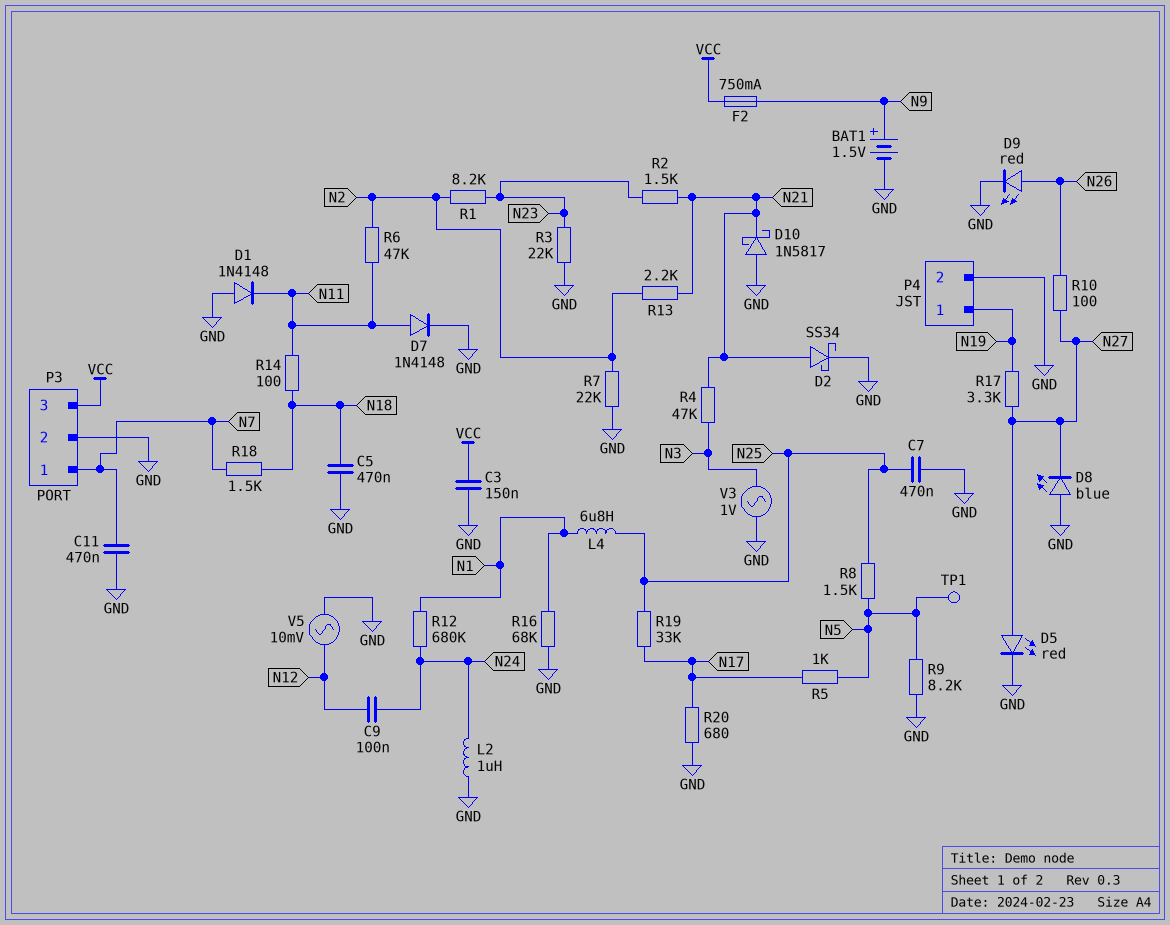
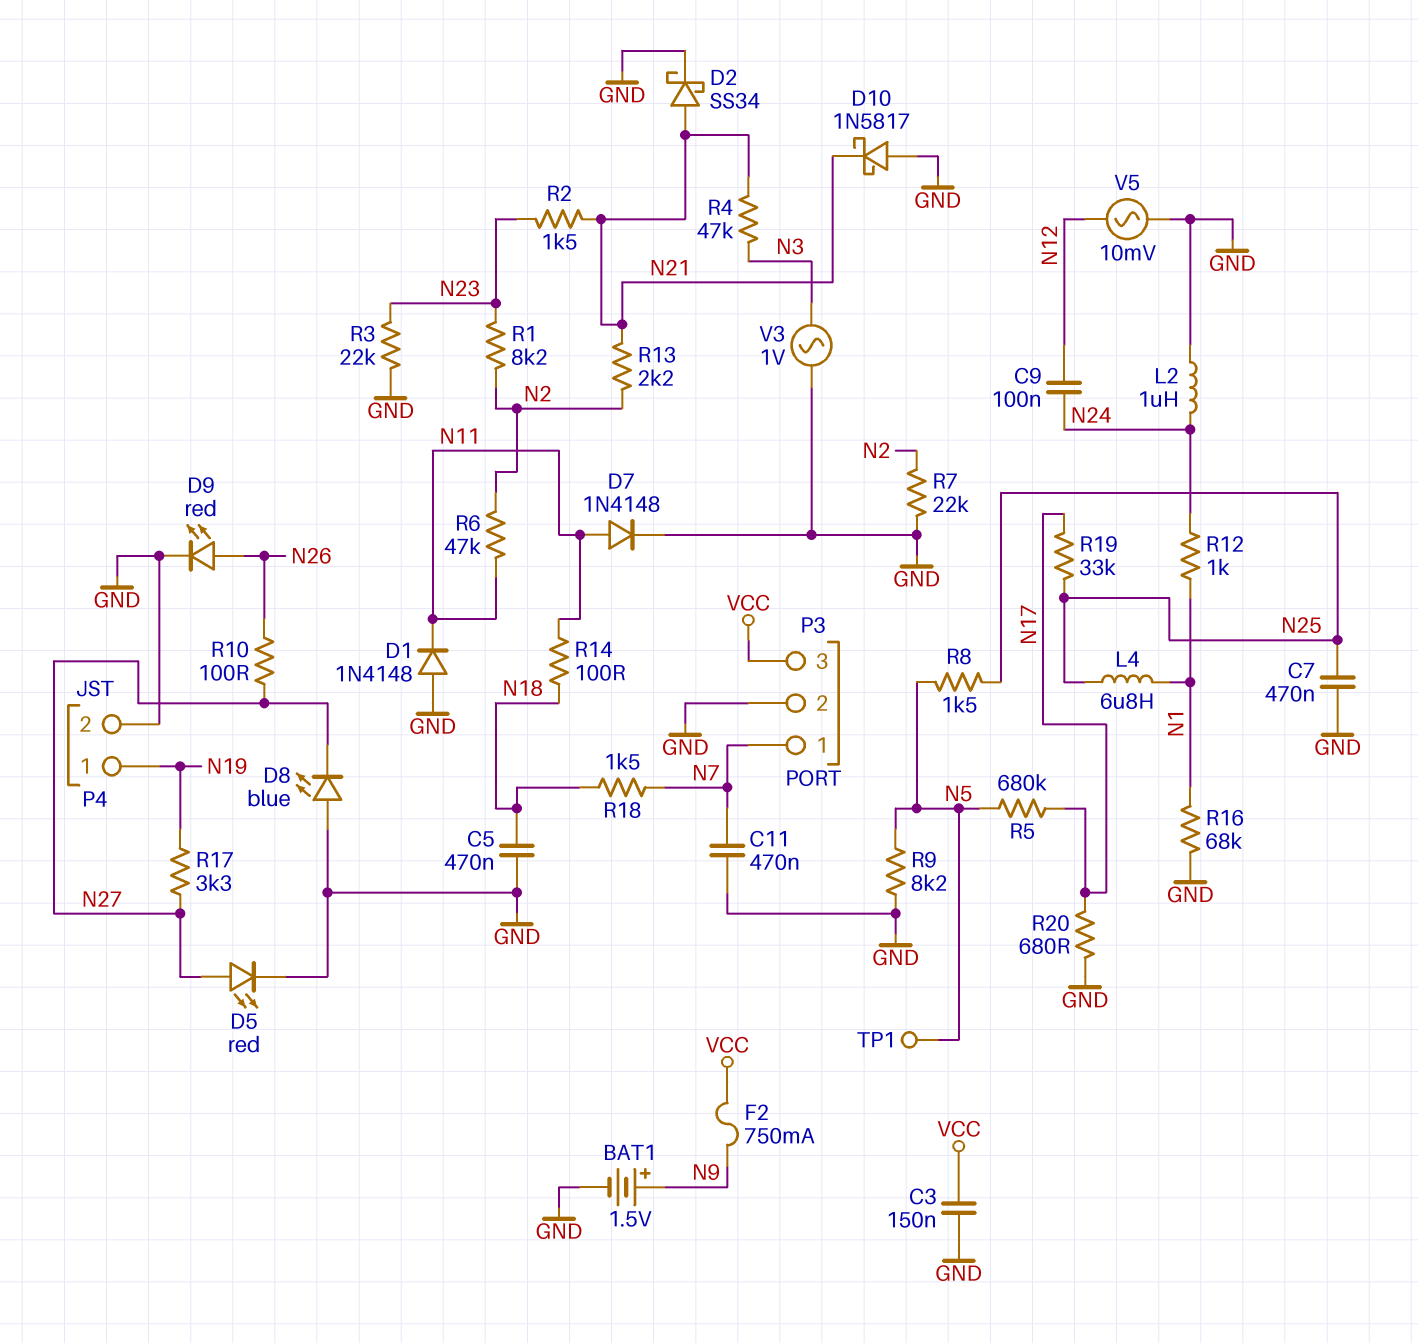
R5: 1k (N5, N17) -> 680k (N5, N17)
R12: 680k (N1, N24) -> 1k (N1, N24)

